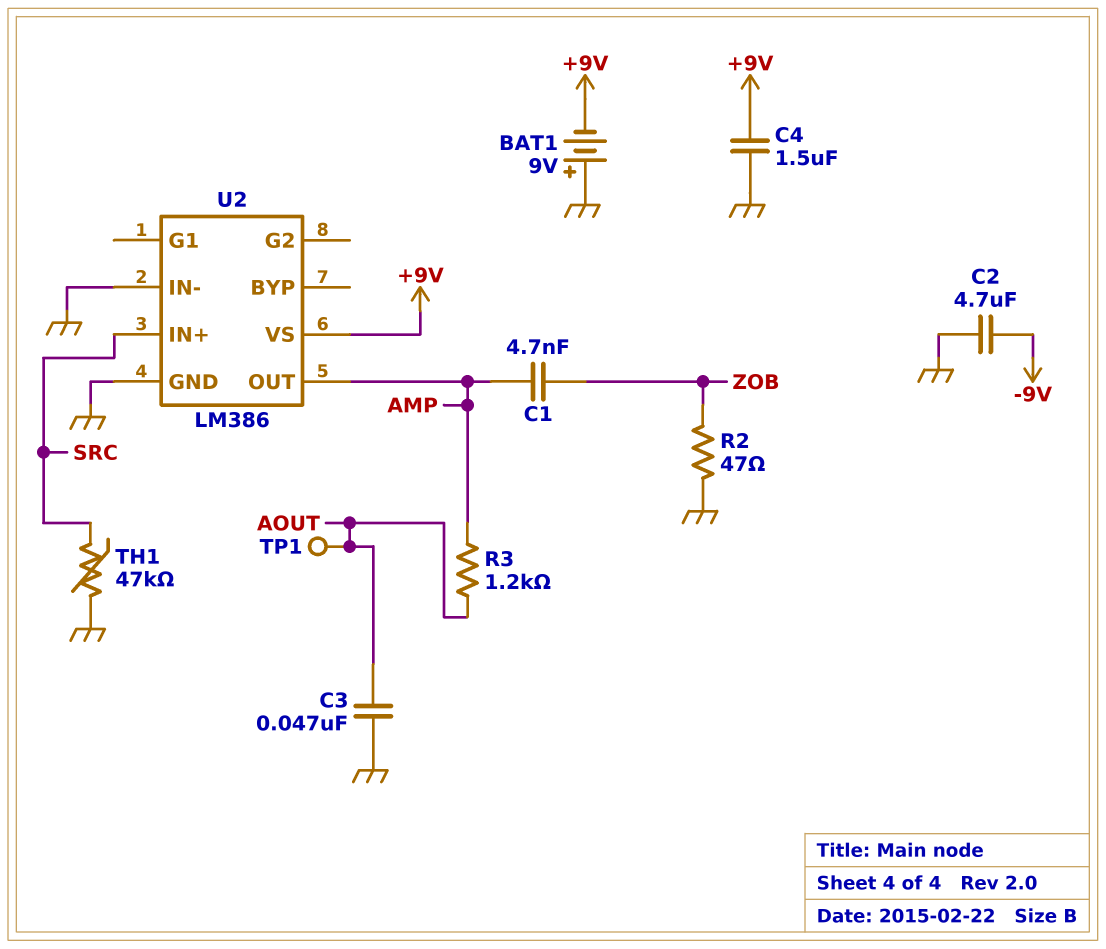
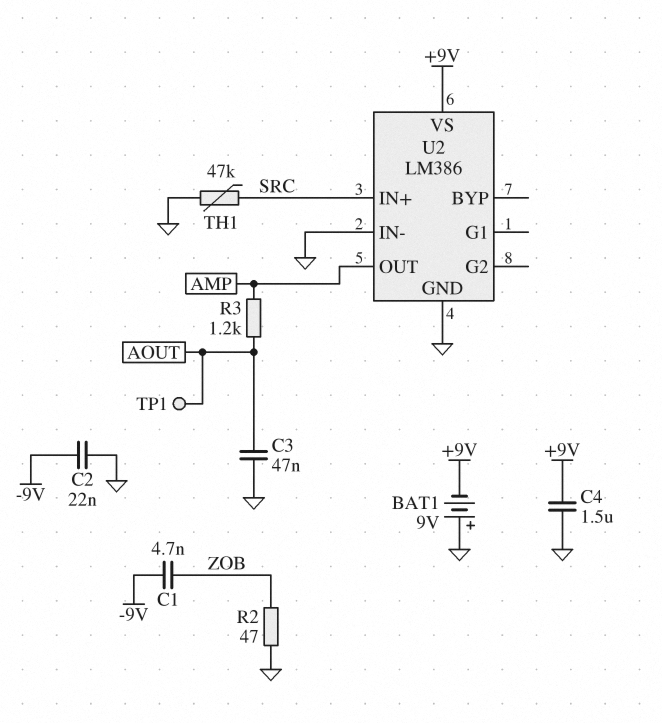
C1: 4.7nF (AMP, ZOB) -> 4.7nF (-9V, ZOB)
C2: 4.7uF (-9V, GND) -> 22nF (-9V, GND)

